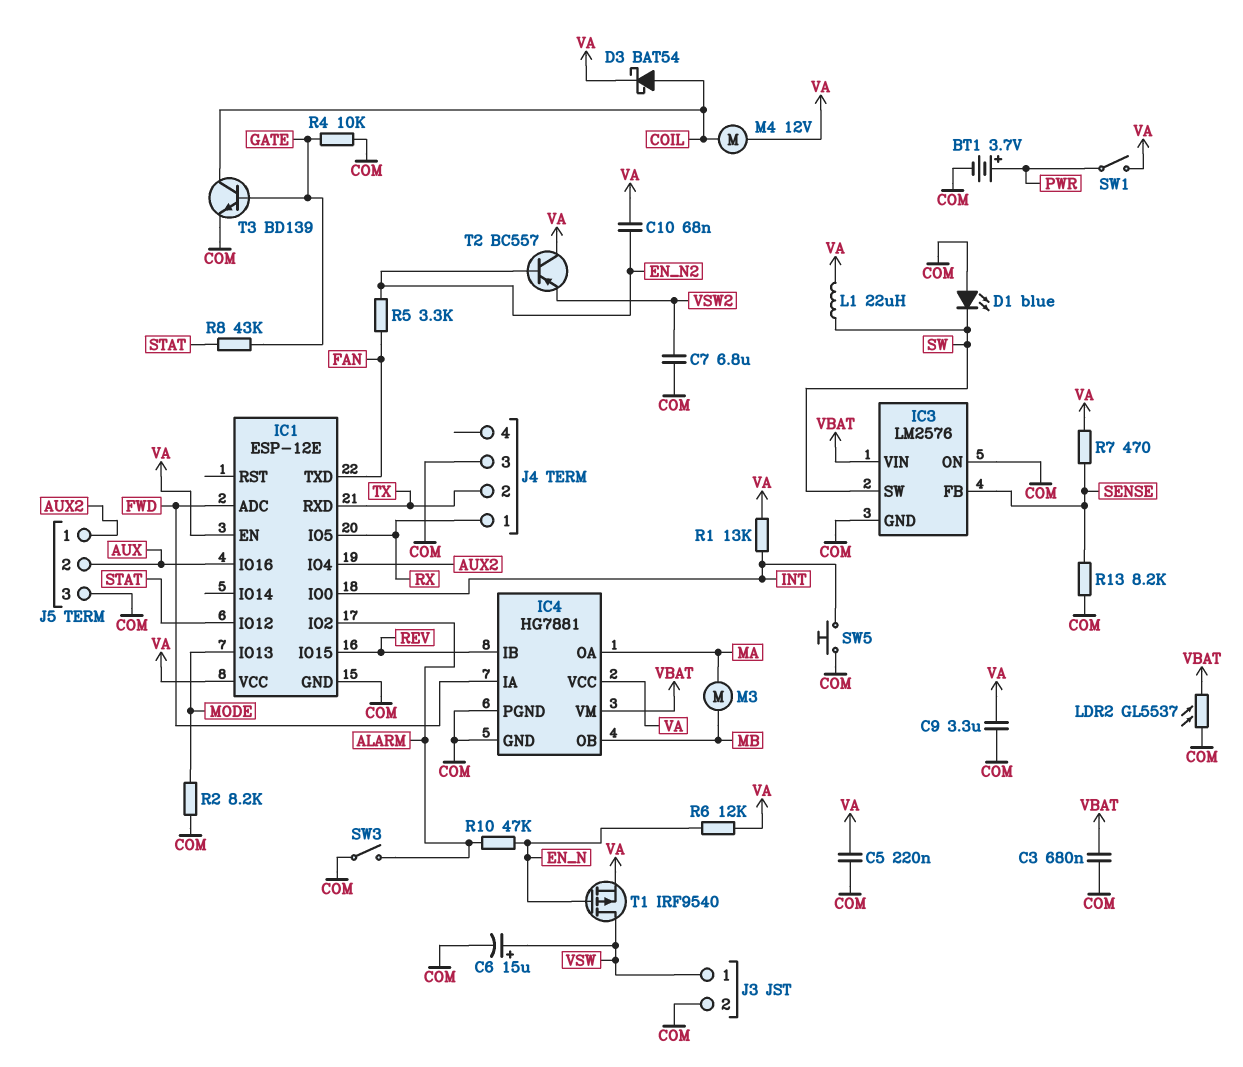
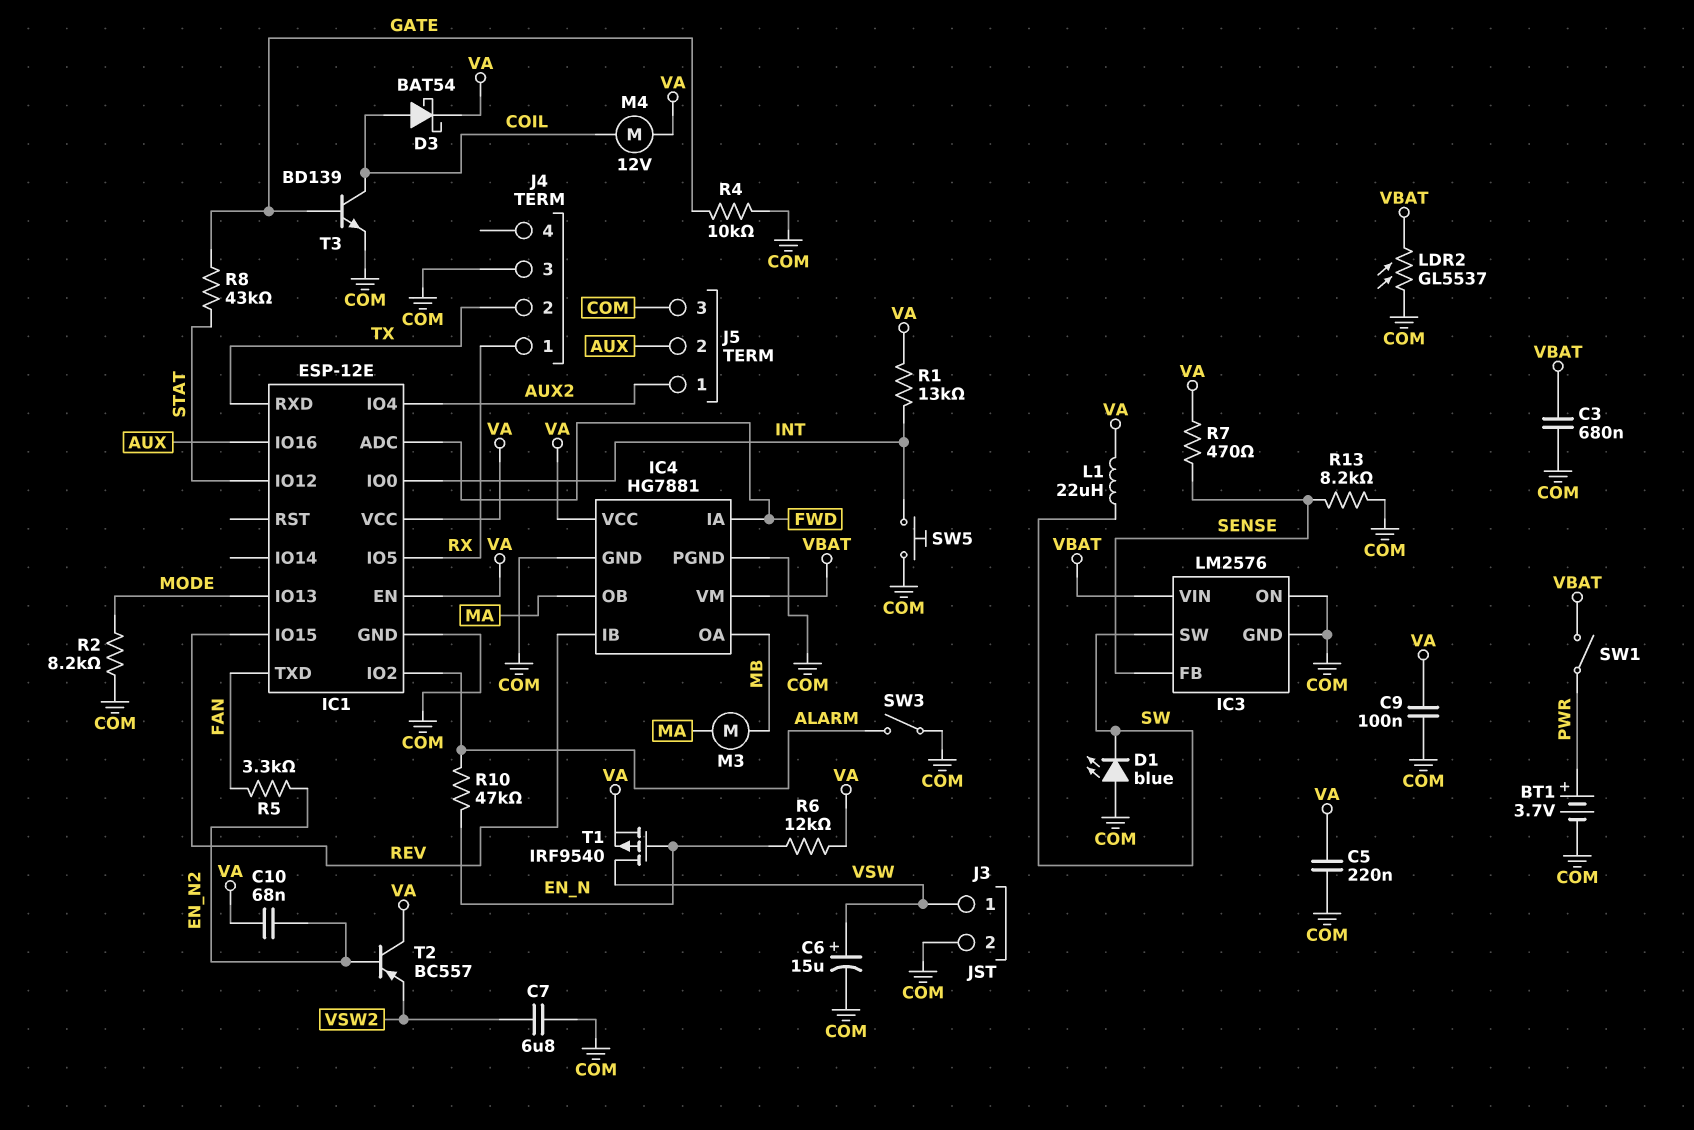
C9: 3.3uF (COM, VA) -> 100nF (COM, VA)
IC4 pin OA: MA -> MB
IC4 pin OB: MB -> MA
SW1: switch (PWR, VA) -> switch (PWR, VBAT)

